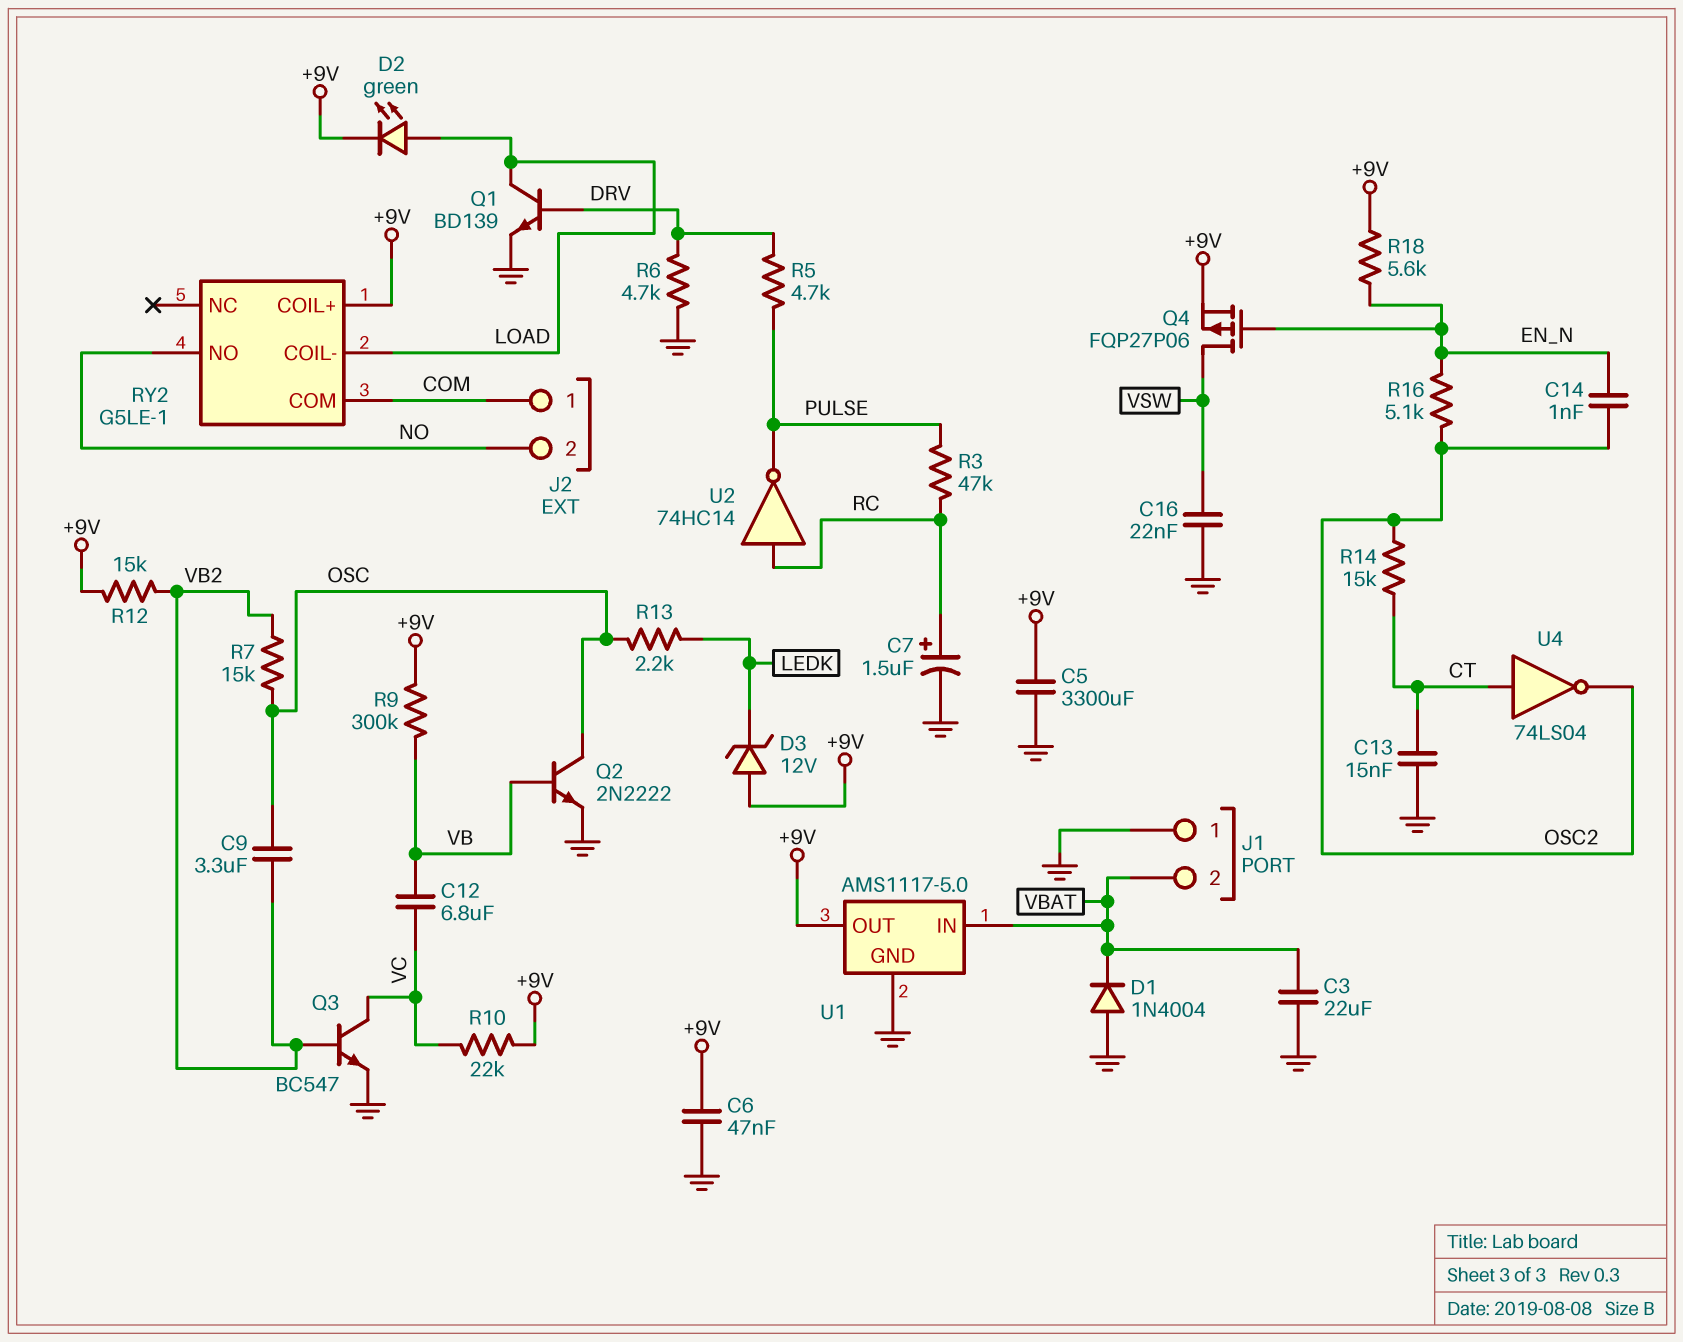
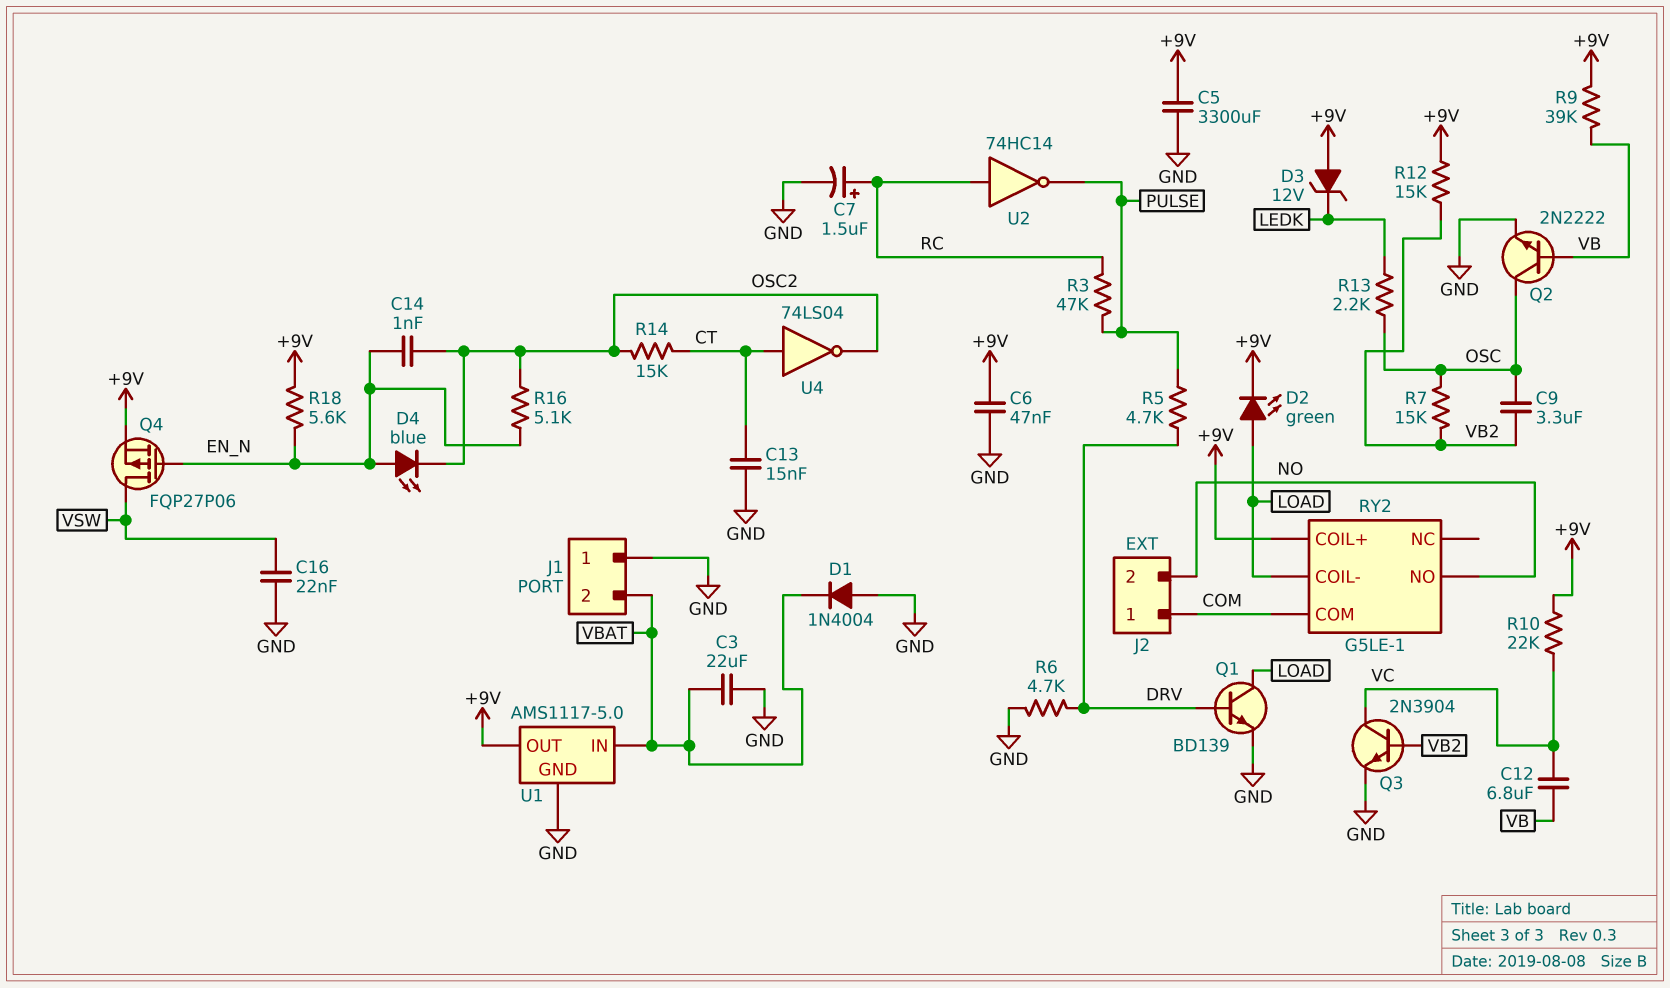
D4: none -> LED blue (A EN_N, K OSC2)
Q3: NPN BC547 (B VB2, C VC, E GND) -> NPN 2N3904 (B VB2, C VC, E GND)
R9: 300k (+9V, VB) -> 39k (+9V, VB)

